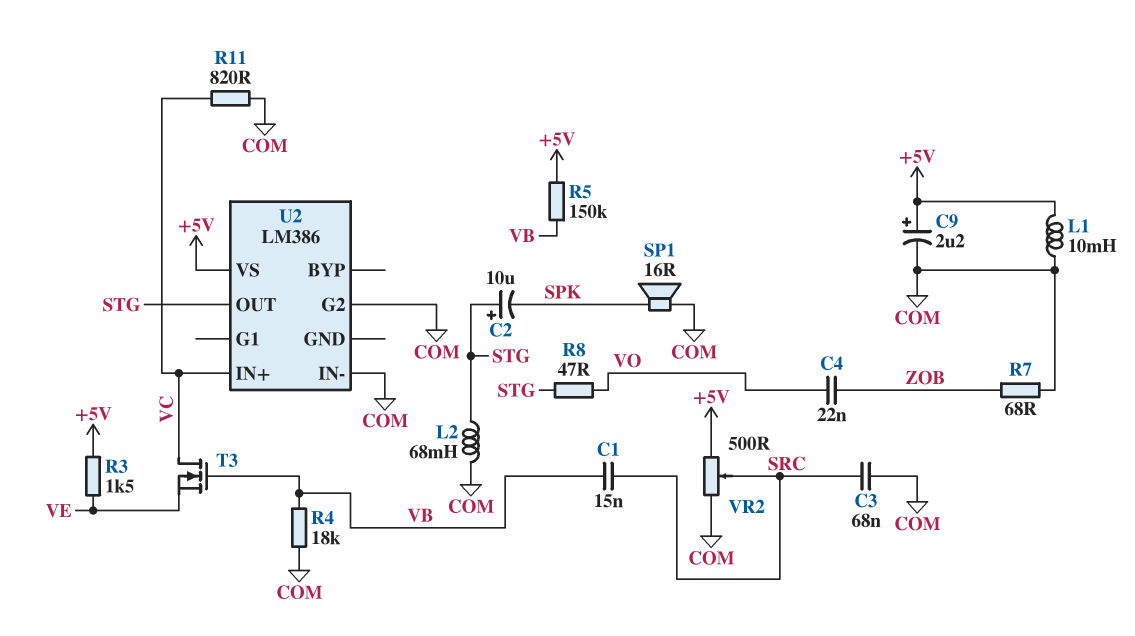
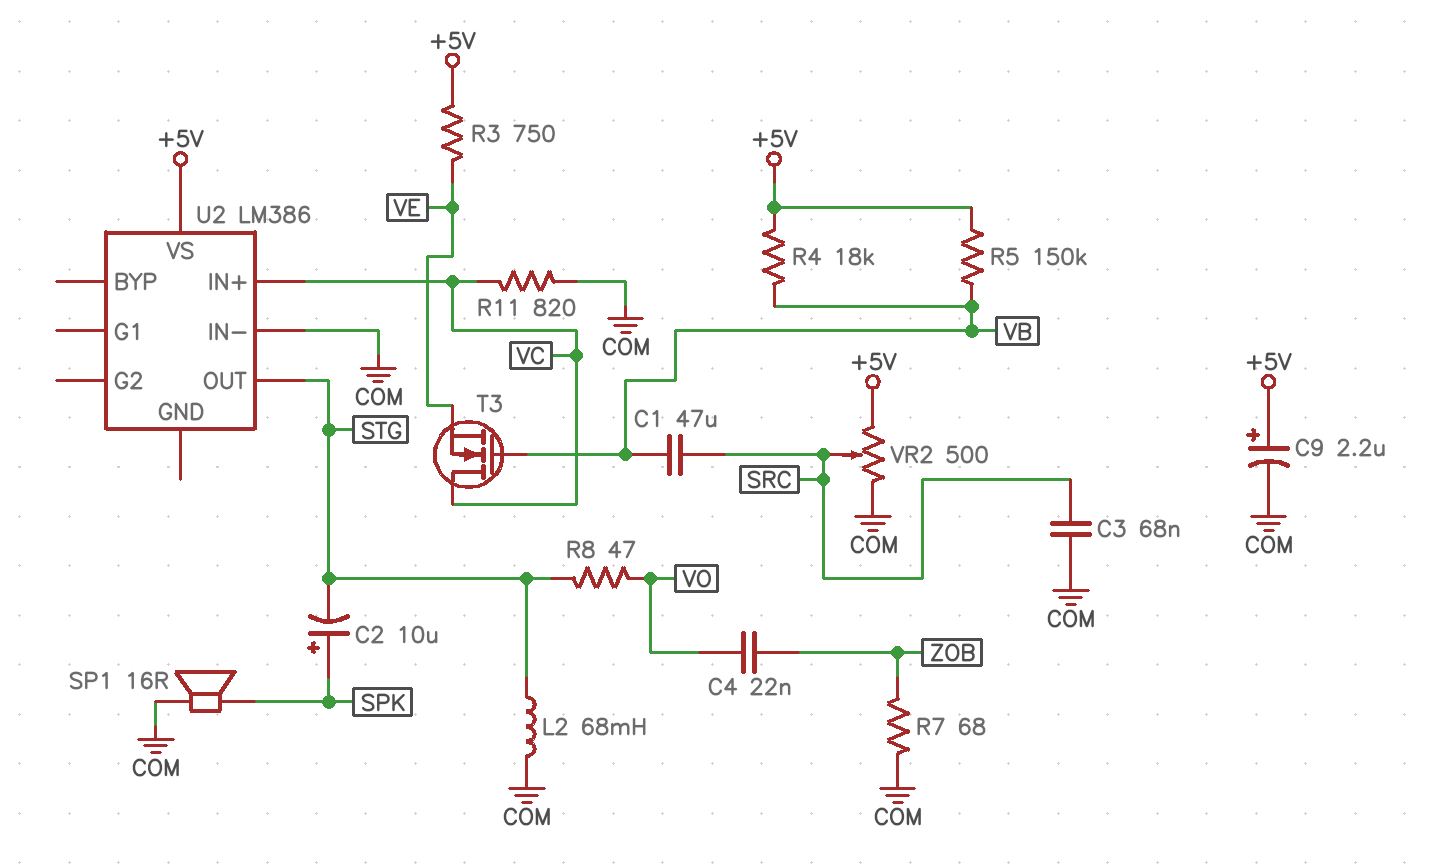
C1: 15nF (SRC, VB) -> 47uF (SRC, VB)
C2: 10uF (plus STG, minus SPK) -> 10uF (plus SPK, minus STG)
L1: 10mH (+5V, COM) -> none
R3: 1.5k (+5V, VE) -> 750 (+5V, VE)
R4: 18k (COM, VB) -> 18k (+5V, VB)
U2 pin G2: COM -> none

